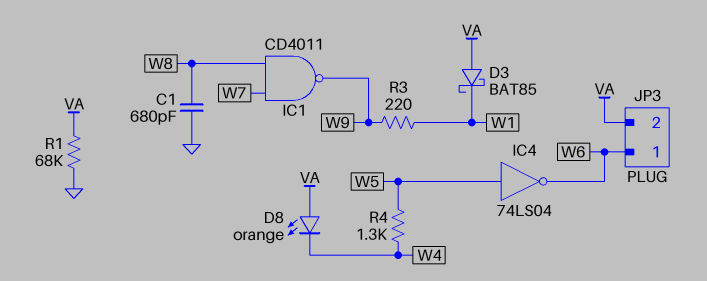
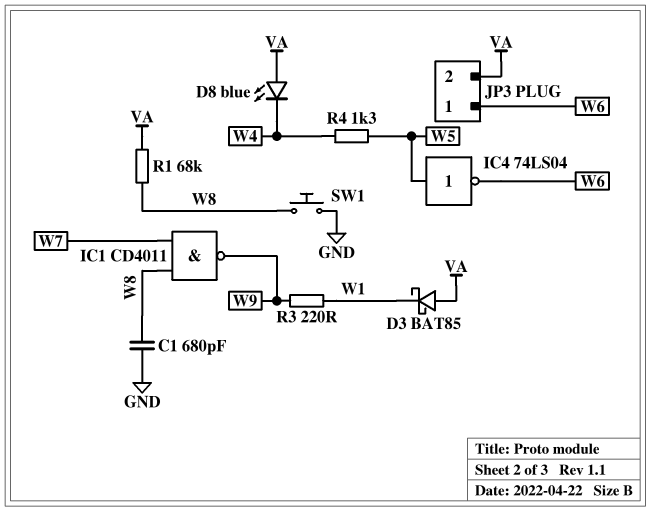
D8: LED orange (A VA, K W4) -> LED blue (A VA, K W4)
R1: 68k (GND, VA) -> 68k (VA, W8)
SW1: none -> button (GND, W8)

